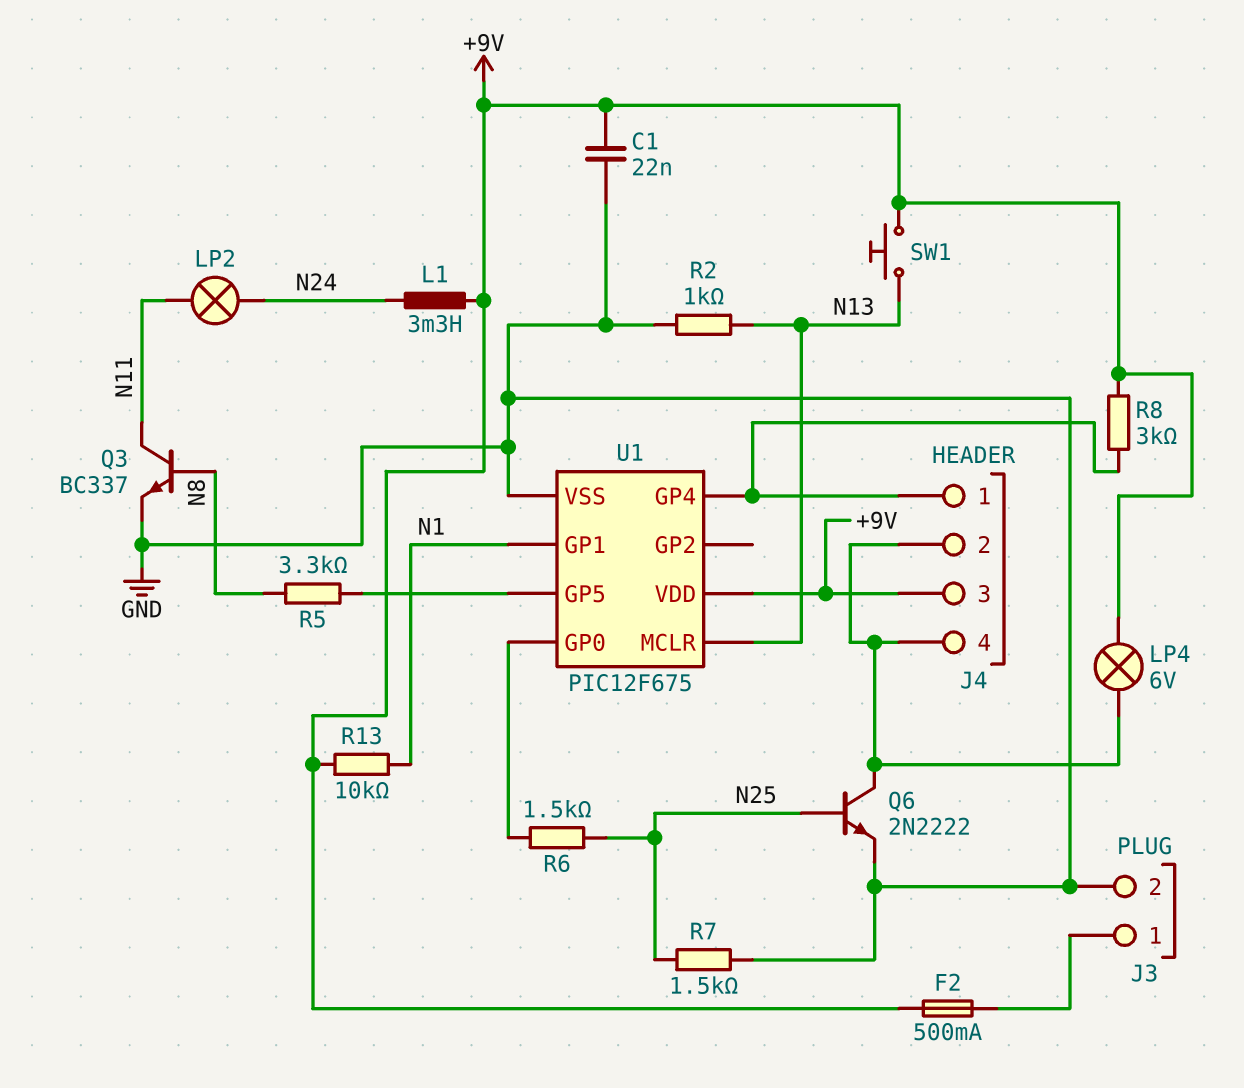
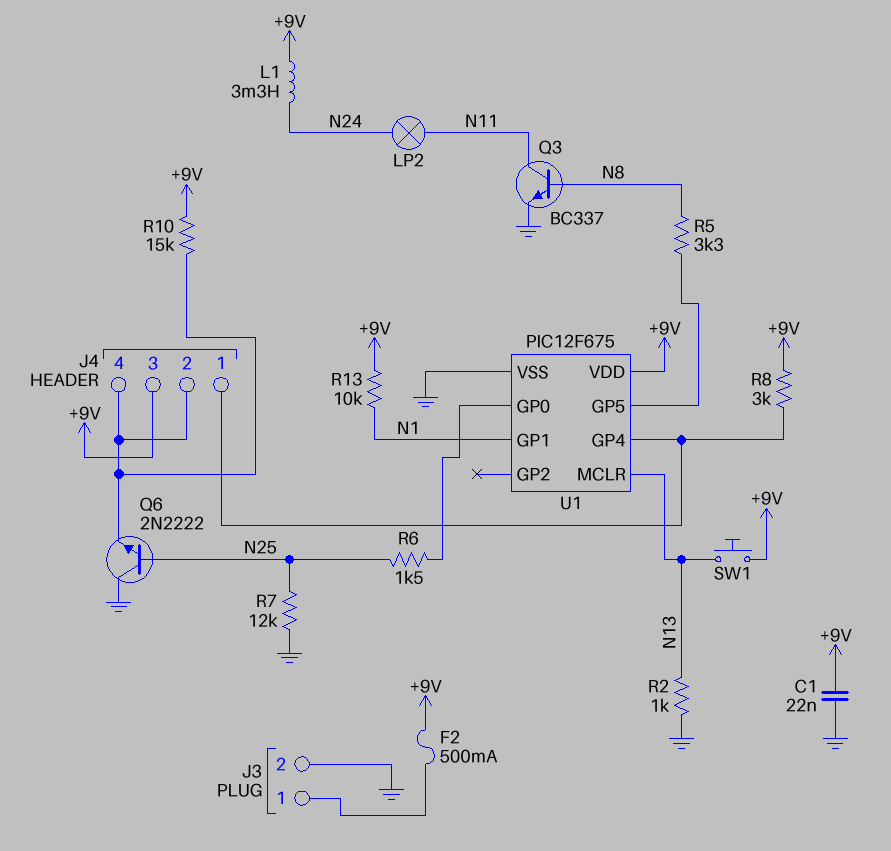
LP4: lamp 6V (+9V, J4/2) -> none
Q6: NPN 2N2222 (B N25, C J4/2, E GND) -> NPN 2N2222 (B N25, C GND, E J4/2)
R7: 1.5k (GND, N25) -> 12k (GND, N25)
R10: none -> 15k (+9V, J4/2)

